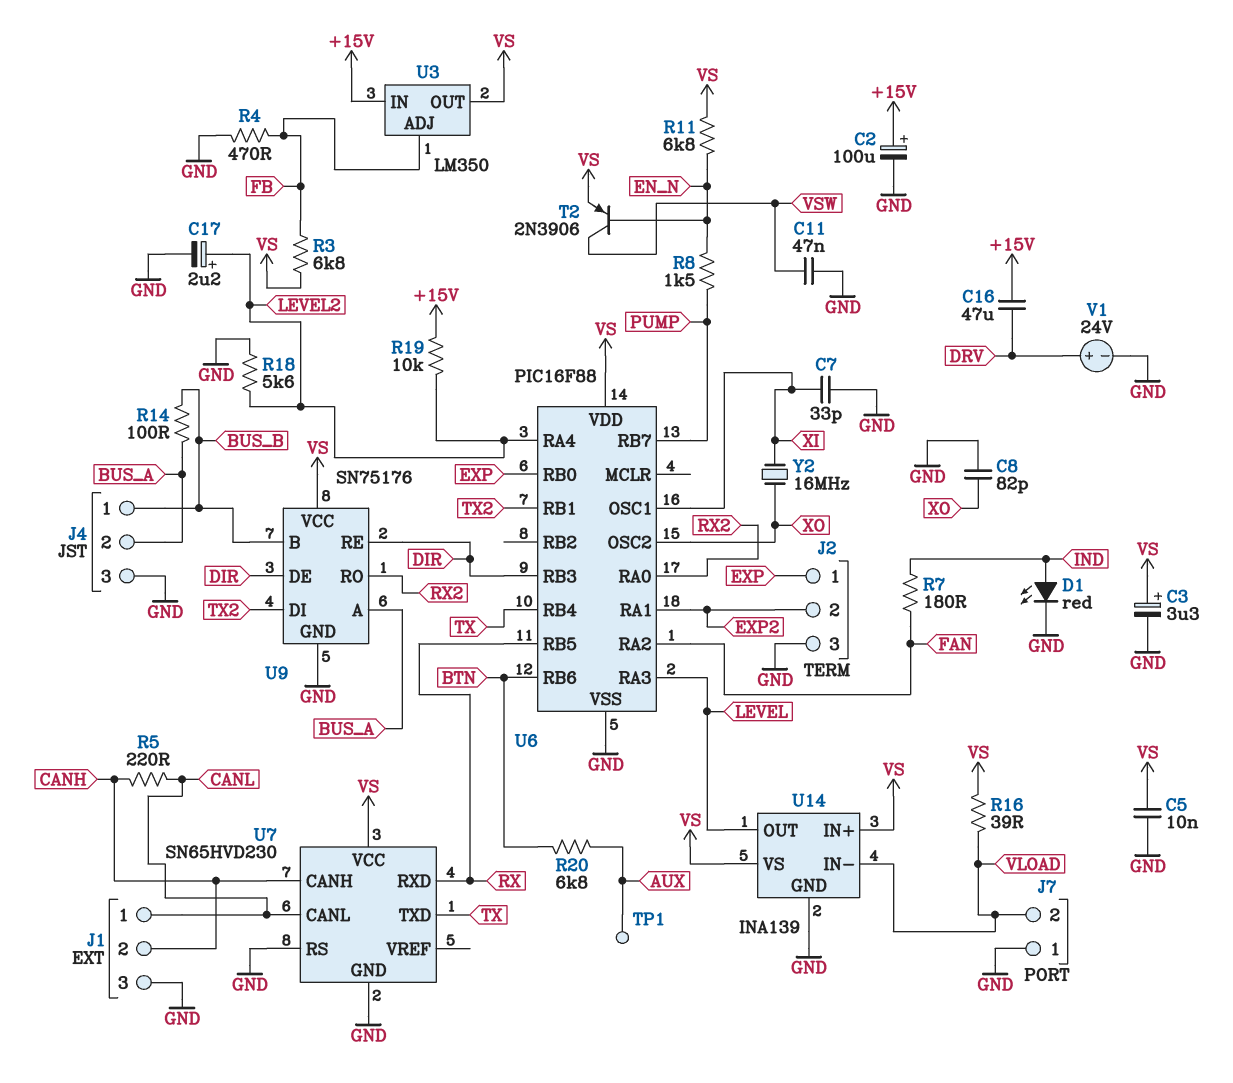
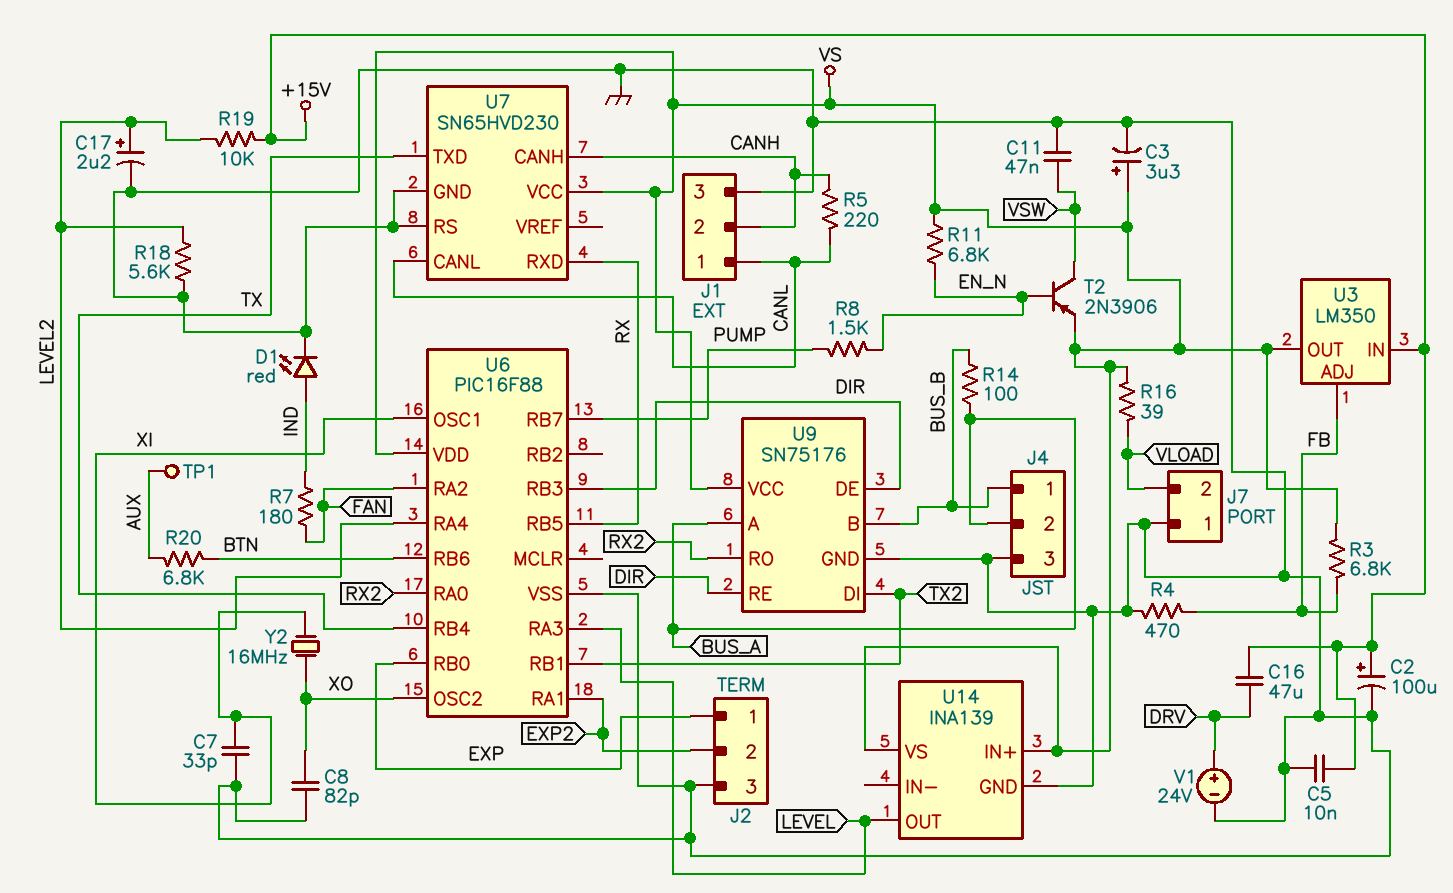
C5: 10nF (GND, VS) -> 10nF (+15V, GND)
U14 pin IN-: VLOAD -> none

